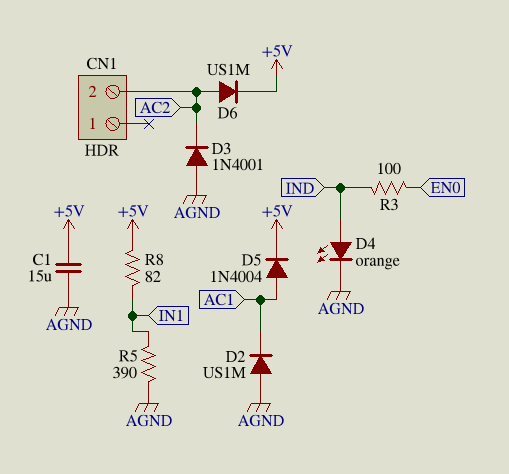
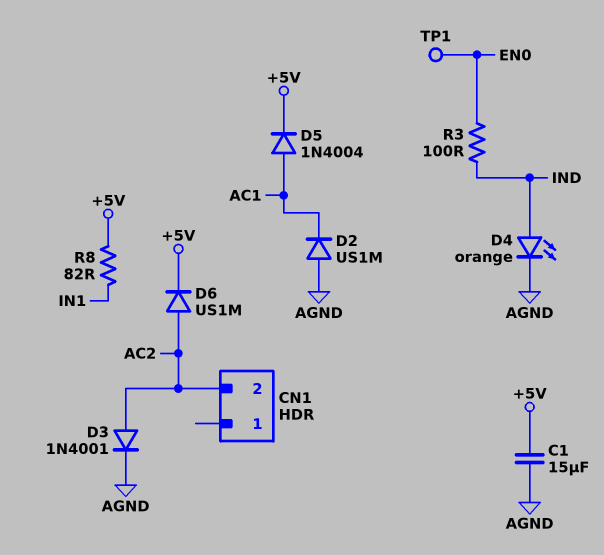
D3: diode 1N4001 (A AGND, K AC2) -> diode 1N4001 (A AC2, K AGND)
R5: 390 (AGND, IN1) -> none
TP1: none -> test point (EN0)

